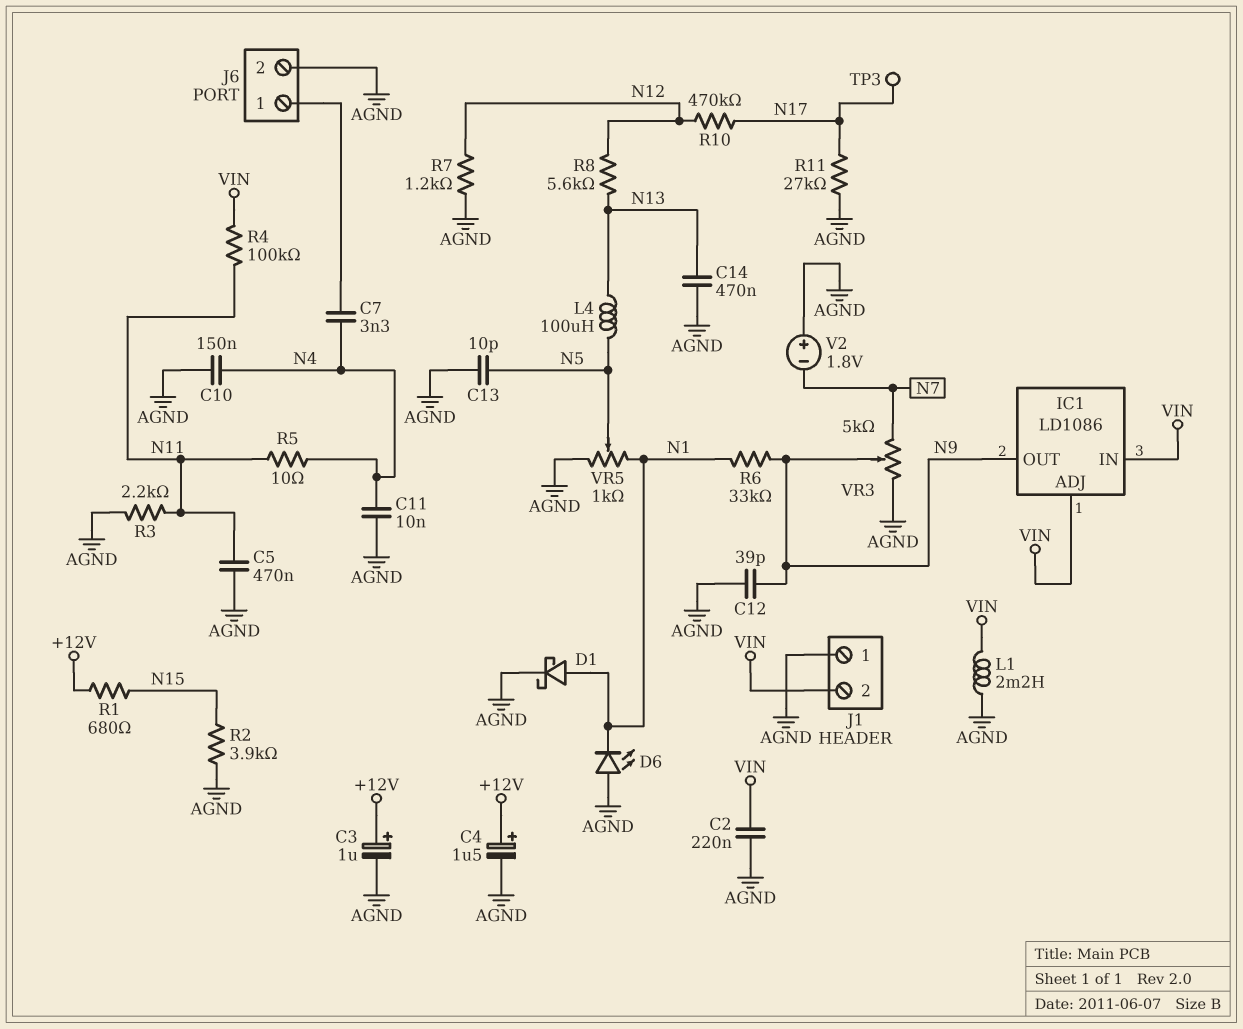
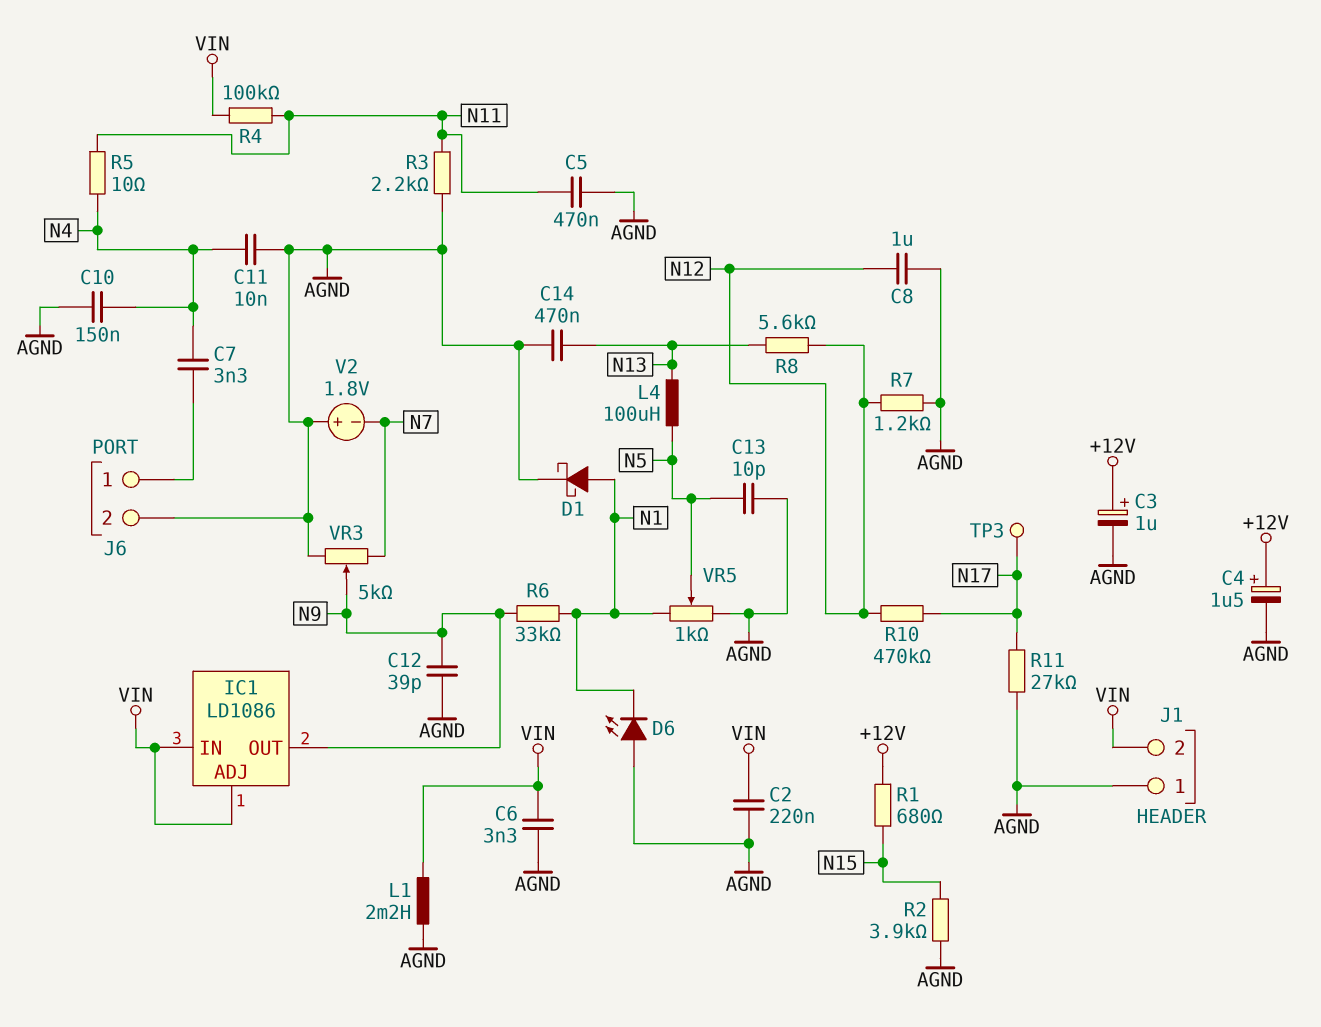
C6: none -> 3.3nF (AGND, VIN)
C8: none -> 1uF (AGND, N12)

